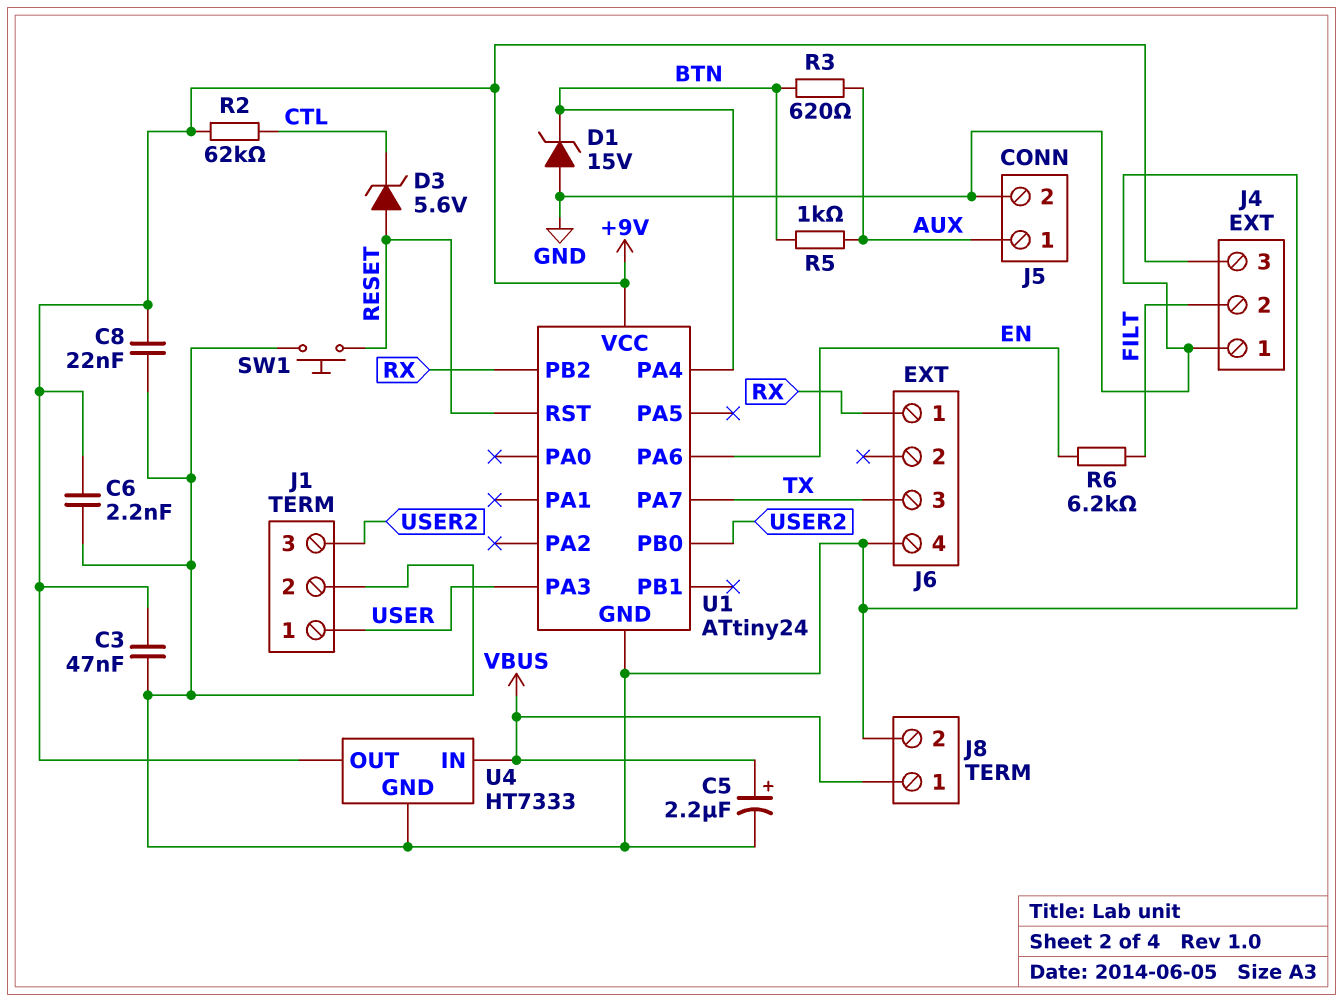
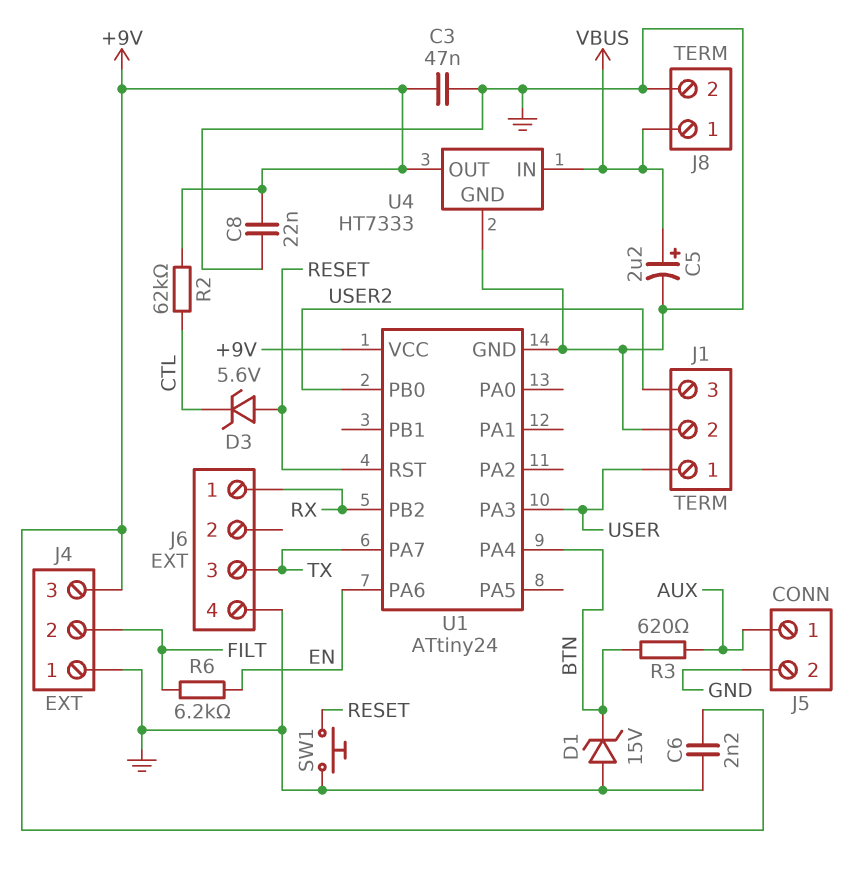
R5: 1k (AUX, BTN) -> none

